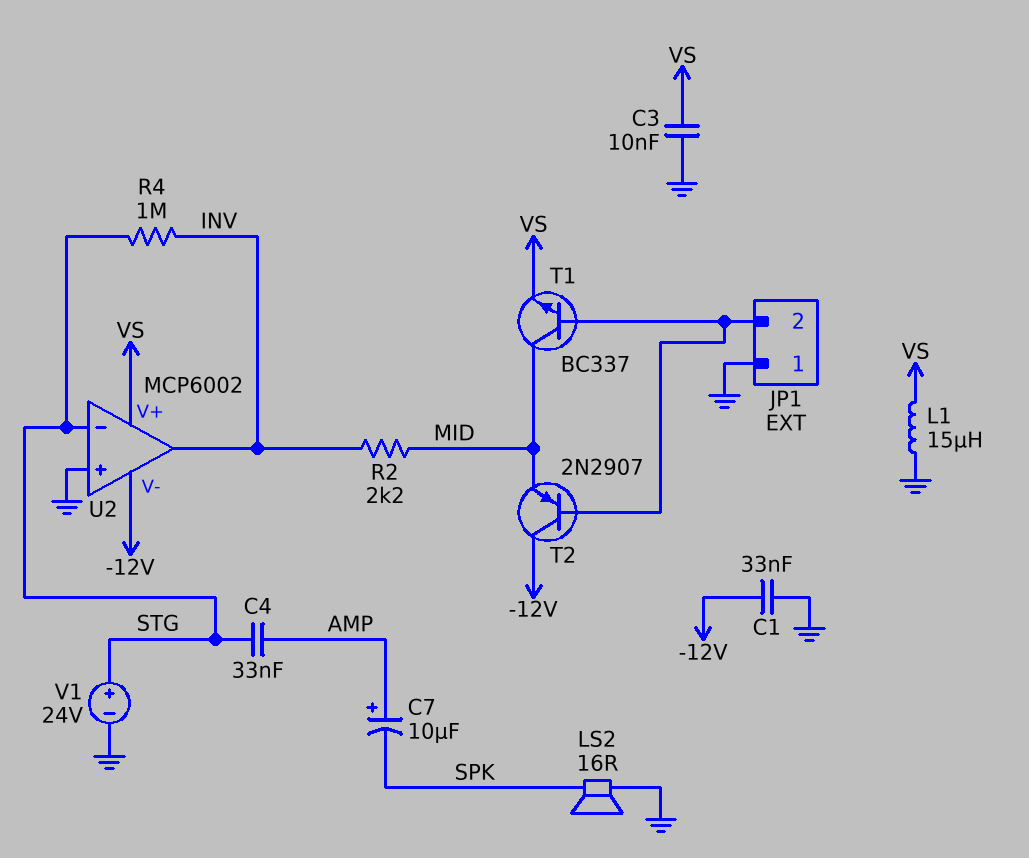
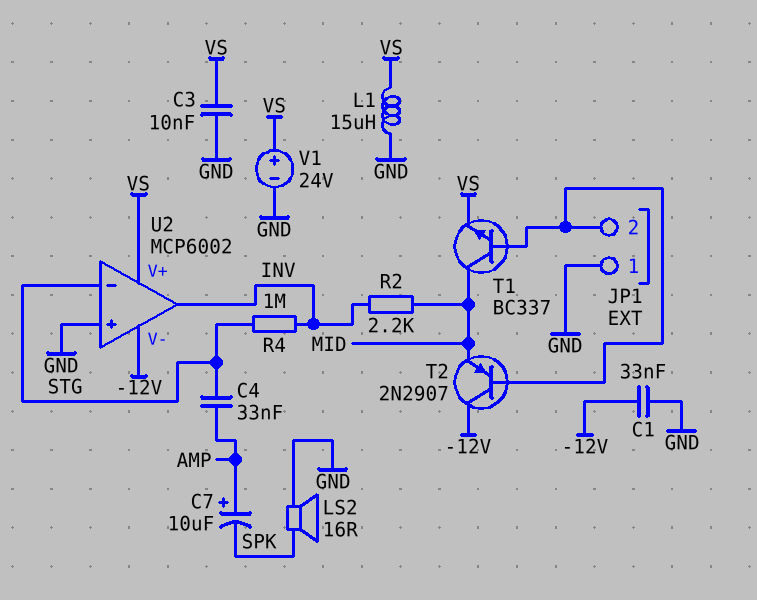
V1: 24V (plus STG, minus GND) -> 24V (plus VS, minus GND)

